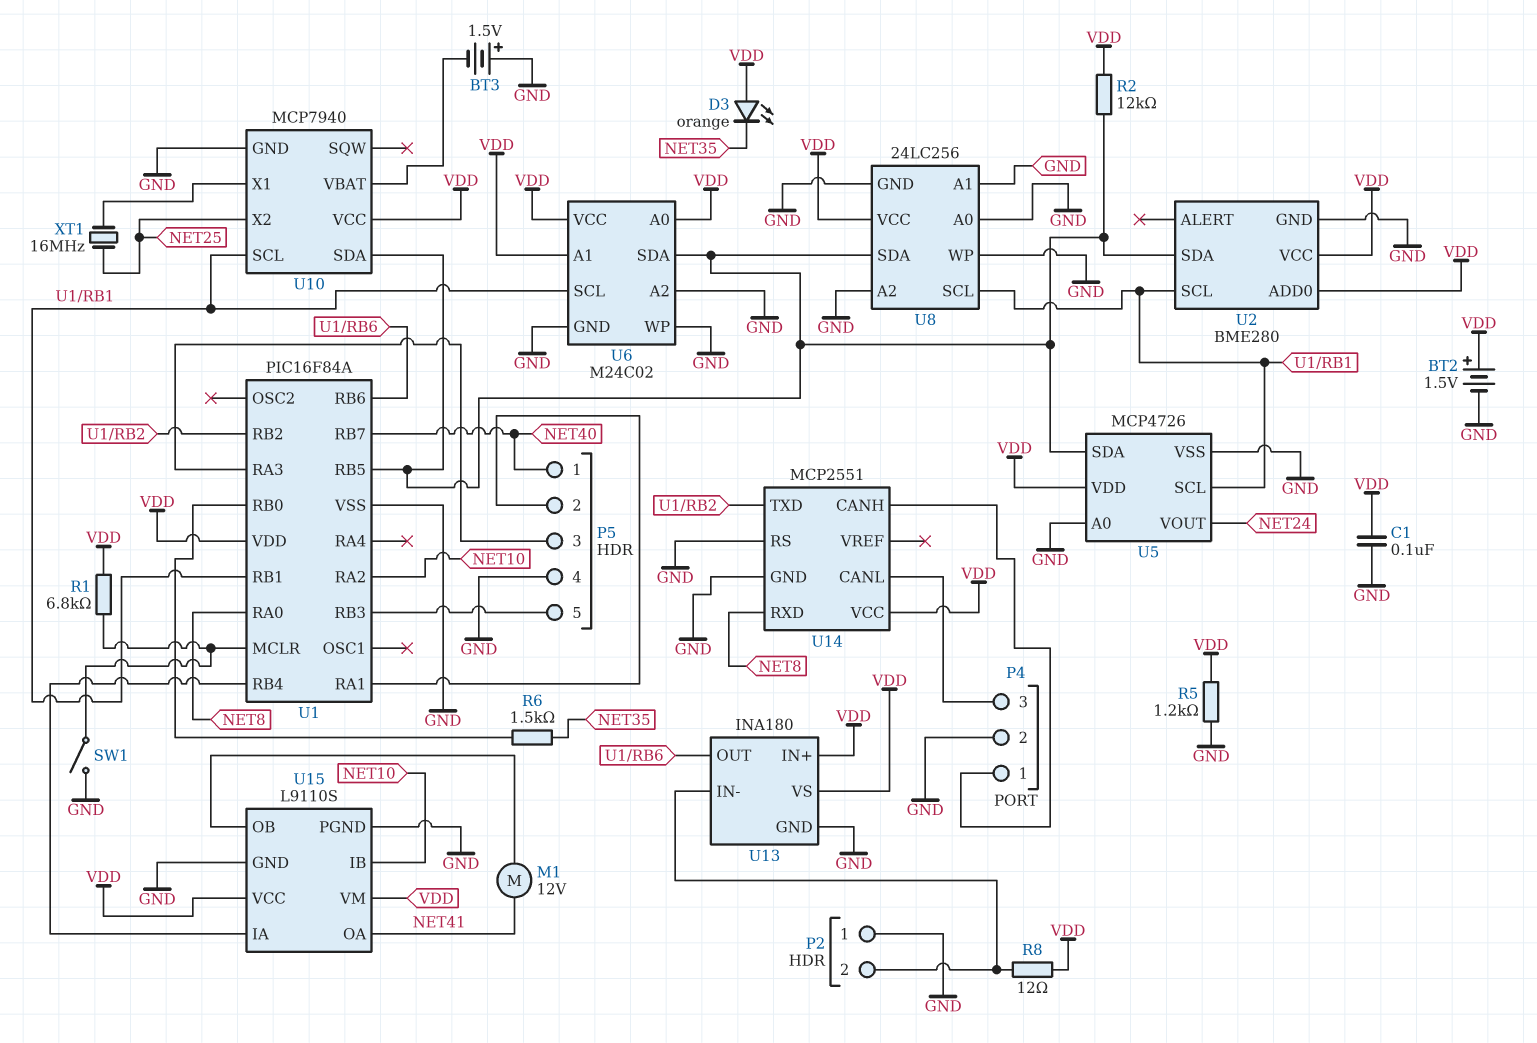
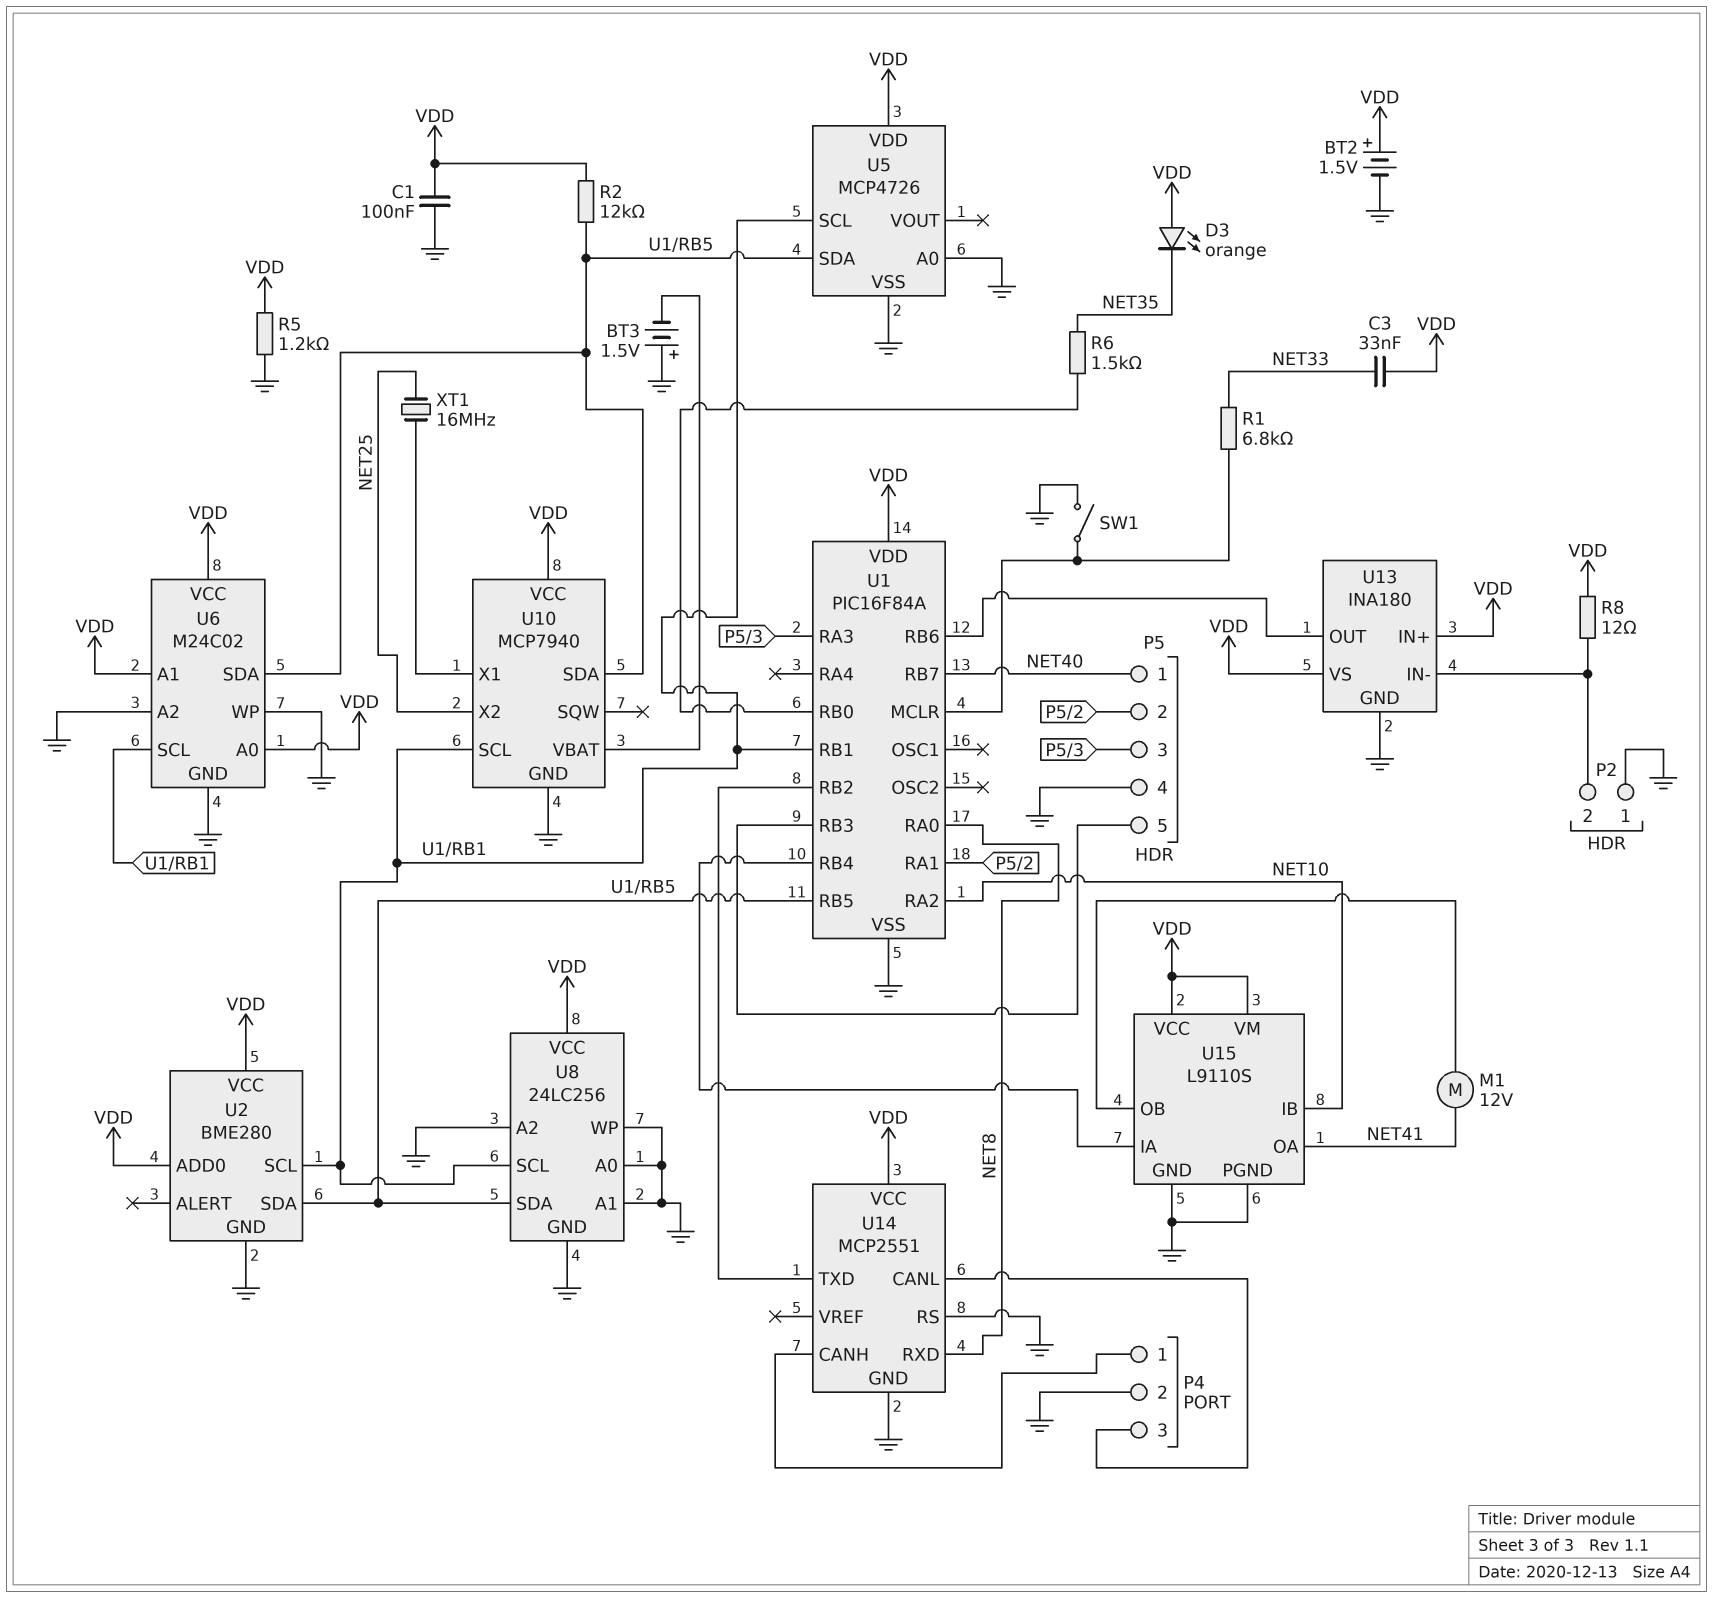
C3: none -> 33nF (NET33, VDD)
R1: 6.8k (U1/MCLR, VDD) -> 6.8k (NET33, U1/MCLR)
U5 pin VOUT: NET24 -> none

